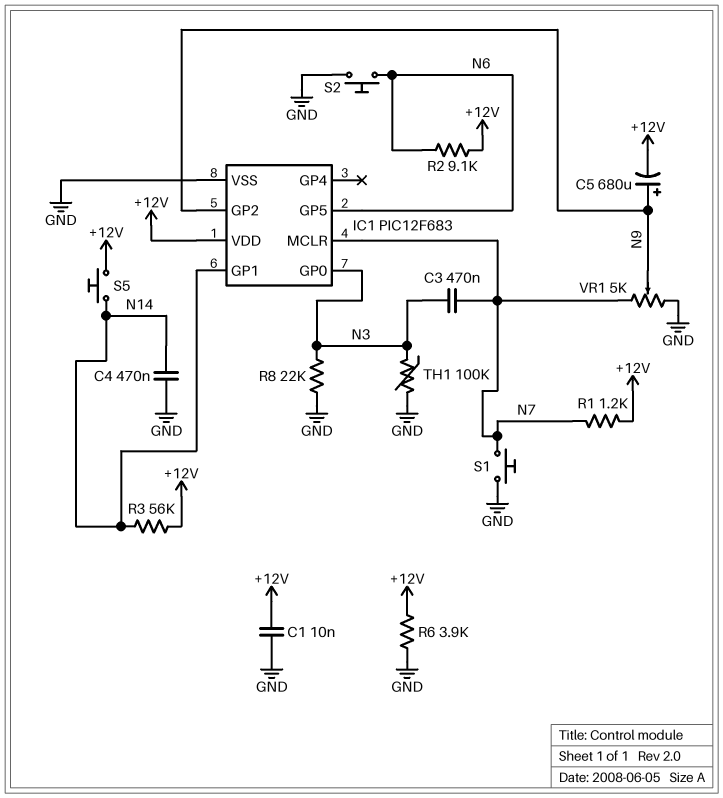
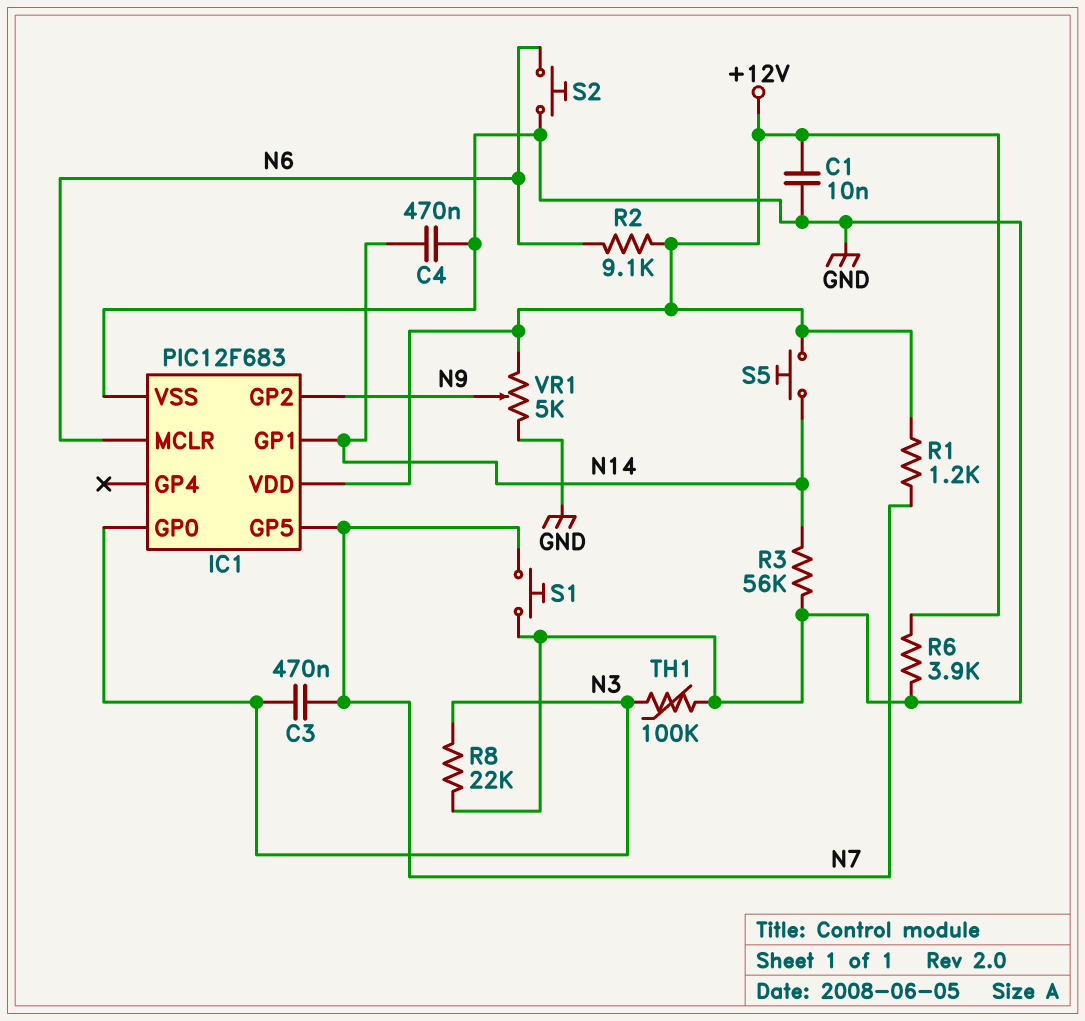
C5: 680uF (plus N9, minus +12V) -> none
IC1 pin GP5: N6 -> N7
IC1 pin MCLR: N7 -> N6
R3: 56k (+12V, N14) -> 56k (GND, N14)
VR1: 5k (GND, N7, wiper N9) -> 5k (+12V, GND, wiper N9)

